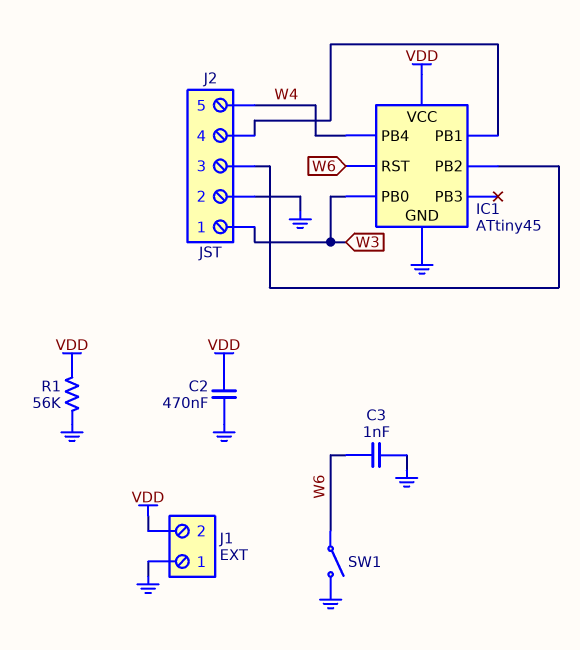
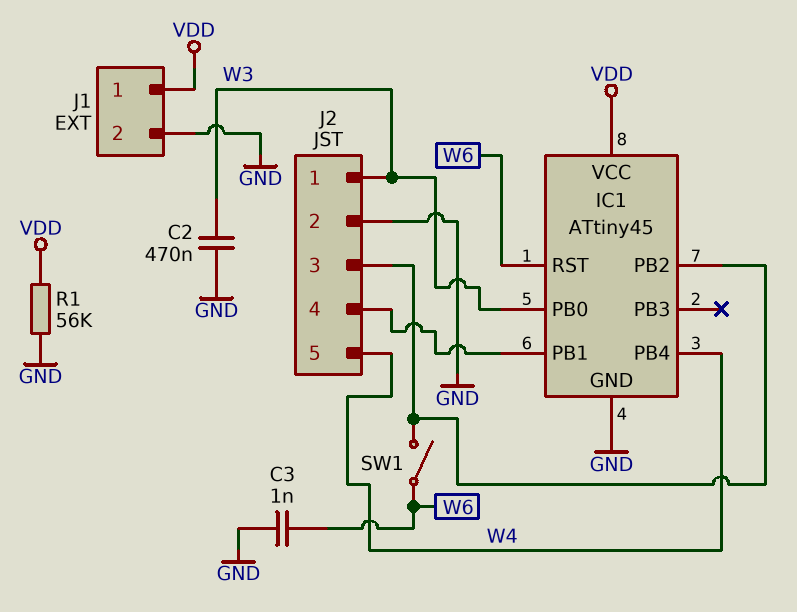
C2: 470nF (GND, VDD) -> 470nF (GND, W3)
J1 pin 1: GND -> VDD
J1 pin 2: VDD -> GND
SW1: switch (GND, W6) -> switch (IC1/PB2, W6)

